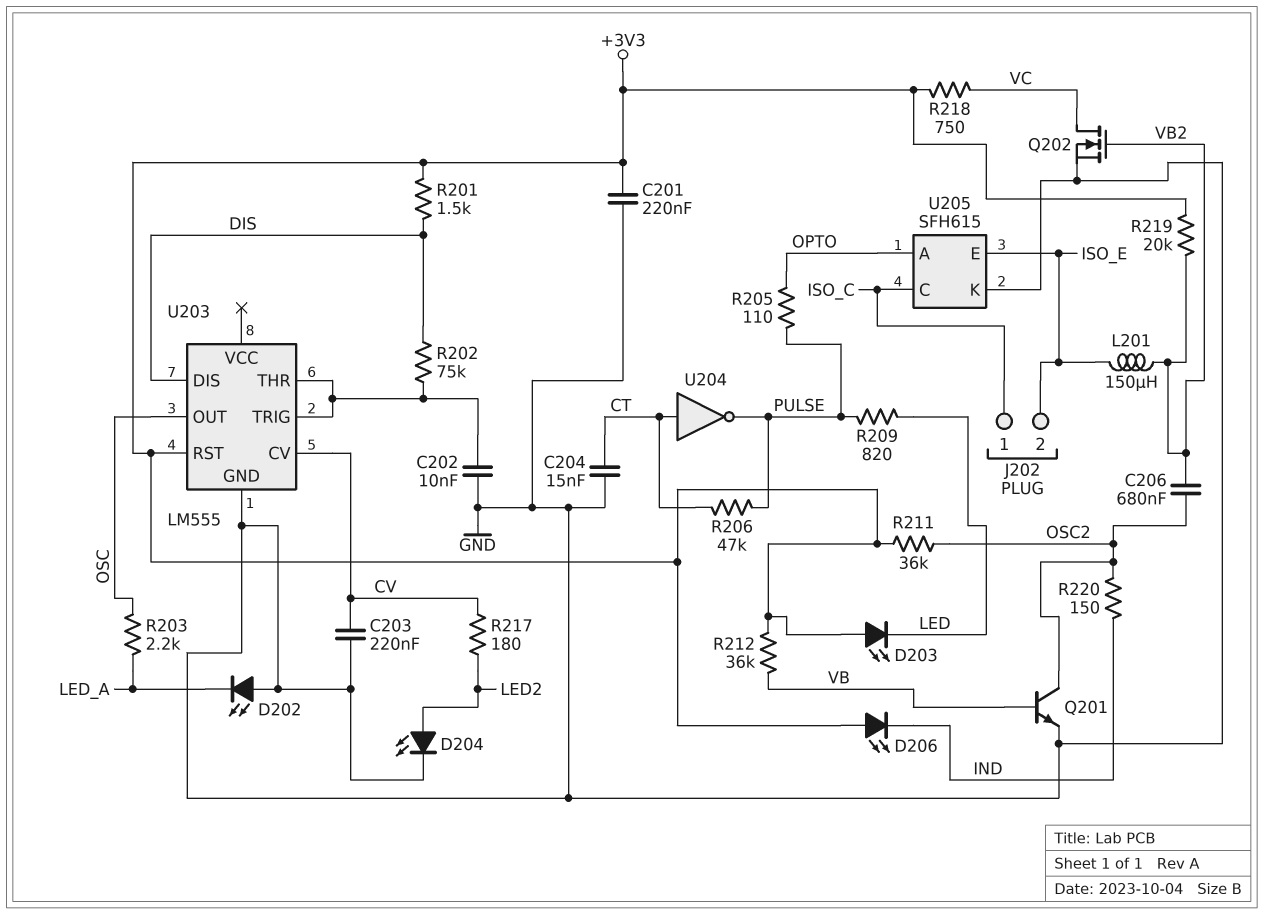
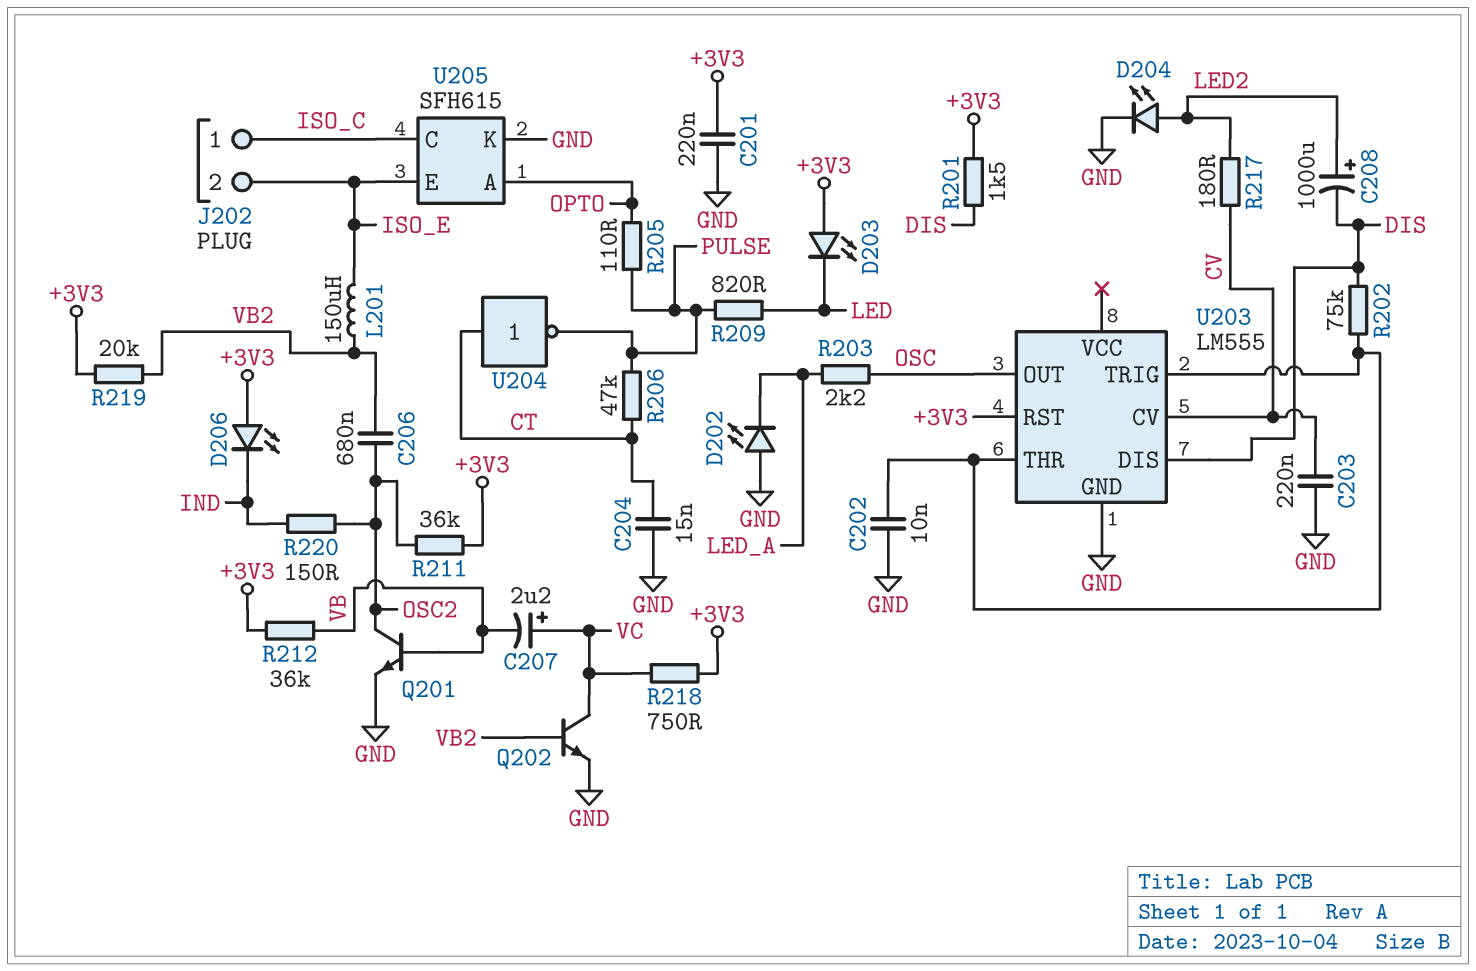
C207: none -> 2.2uF (plus VC, minus VB)
C208: none -> 1000uF (plus LED2, minus DIS)
Q202: NMOS (G VB2, D VC, S GND) -> NPN (B VB2, C VC, E GND)

